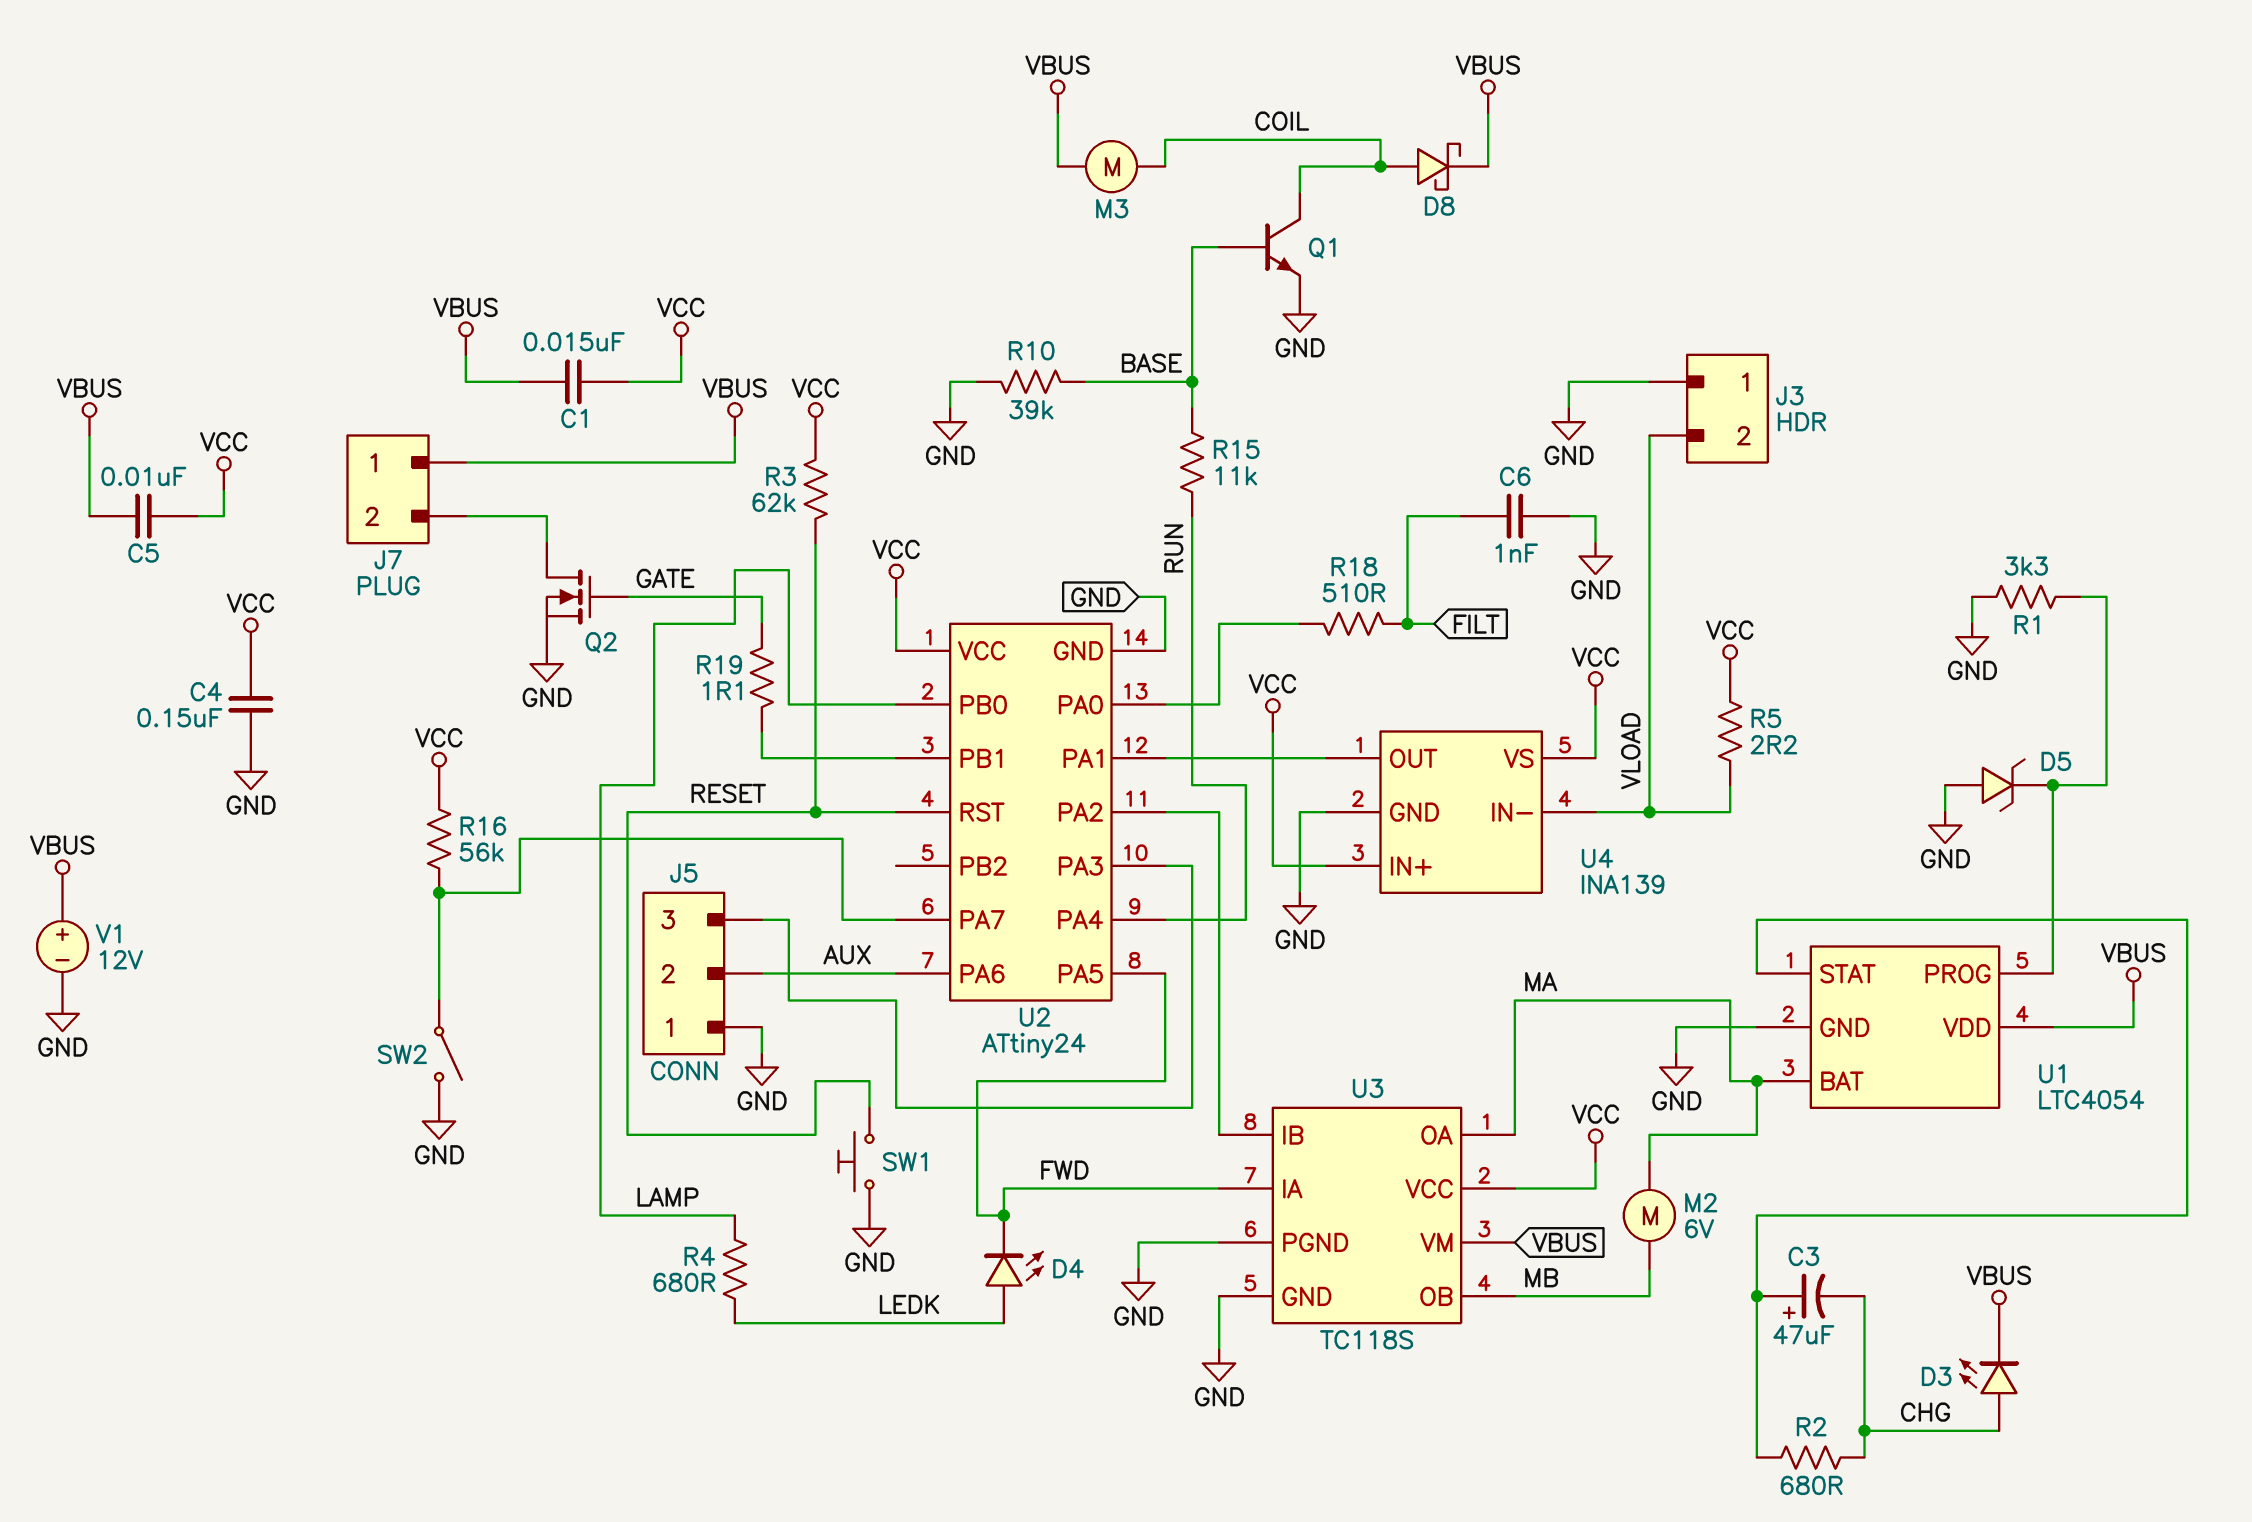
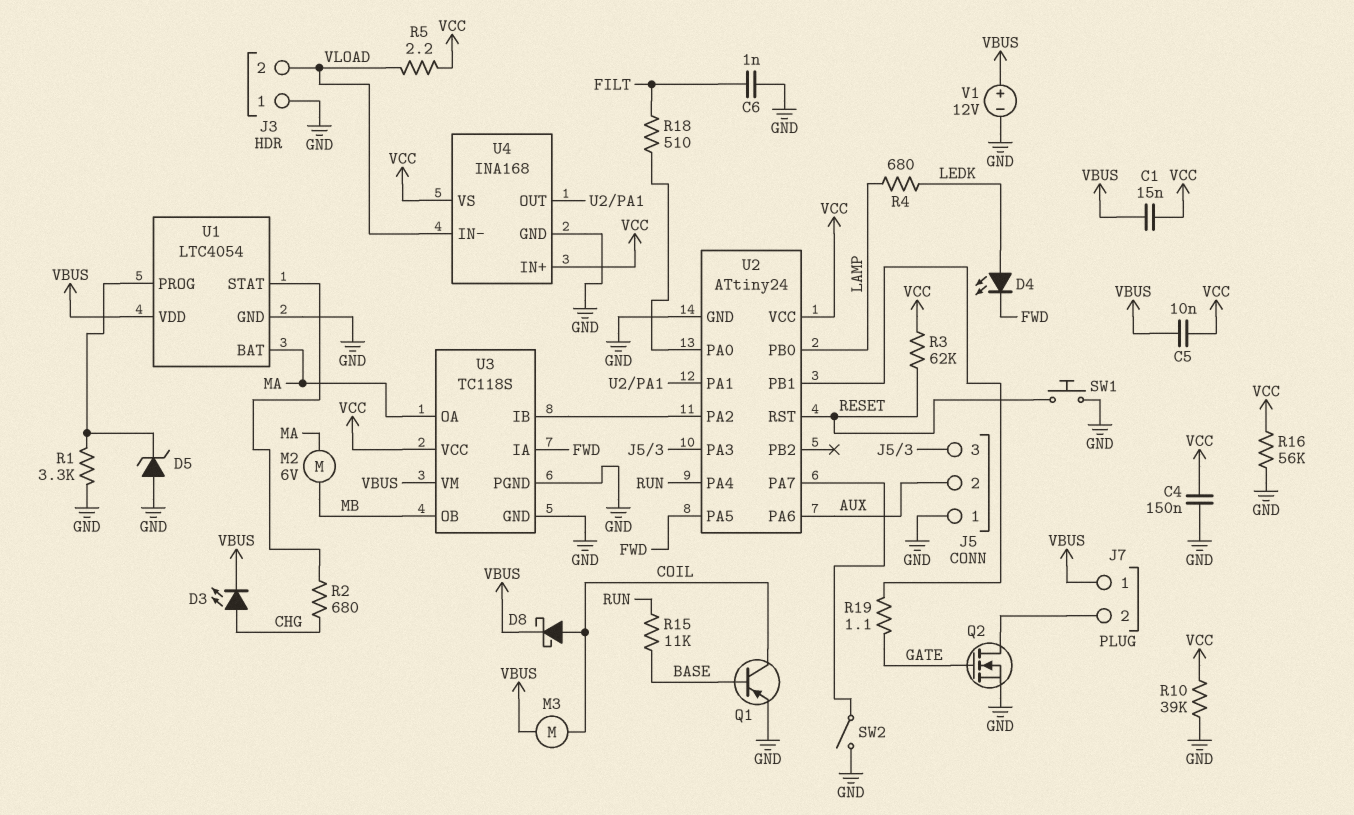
C3: 47uF (plus U1/STAT, minus CHG) -> none
Q1: NPN (B BASE, C COIL, E GND) -> PNP (B BASE, C COIL, E GND)
R10: 39k (BASE, GND) -> 39k (GND, VCC)
R16: 56k (U2/PA7, VCC) -> 56k (GND, VCC)
U4: INA139 -> INA168

